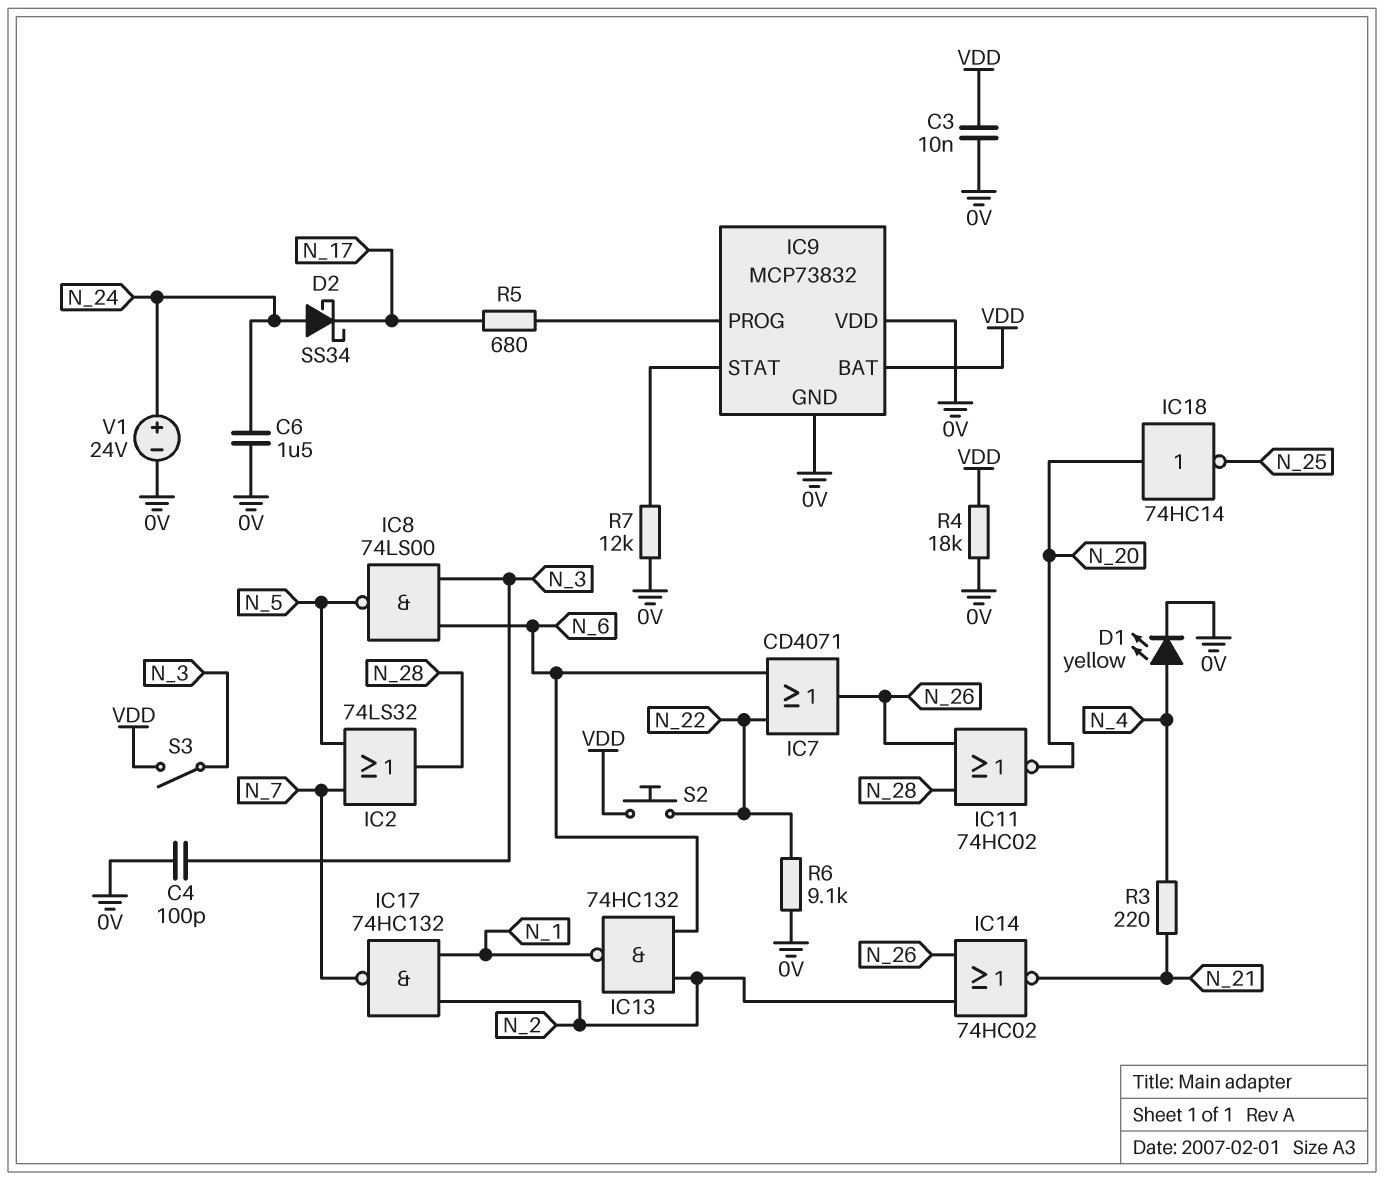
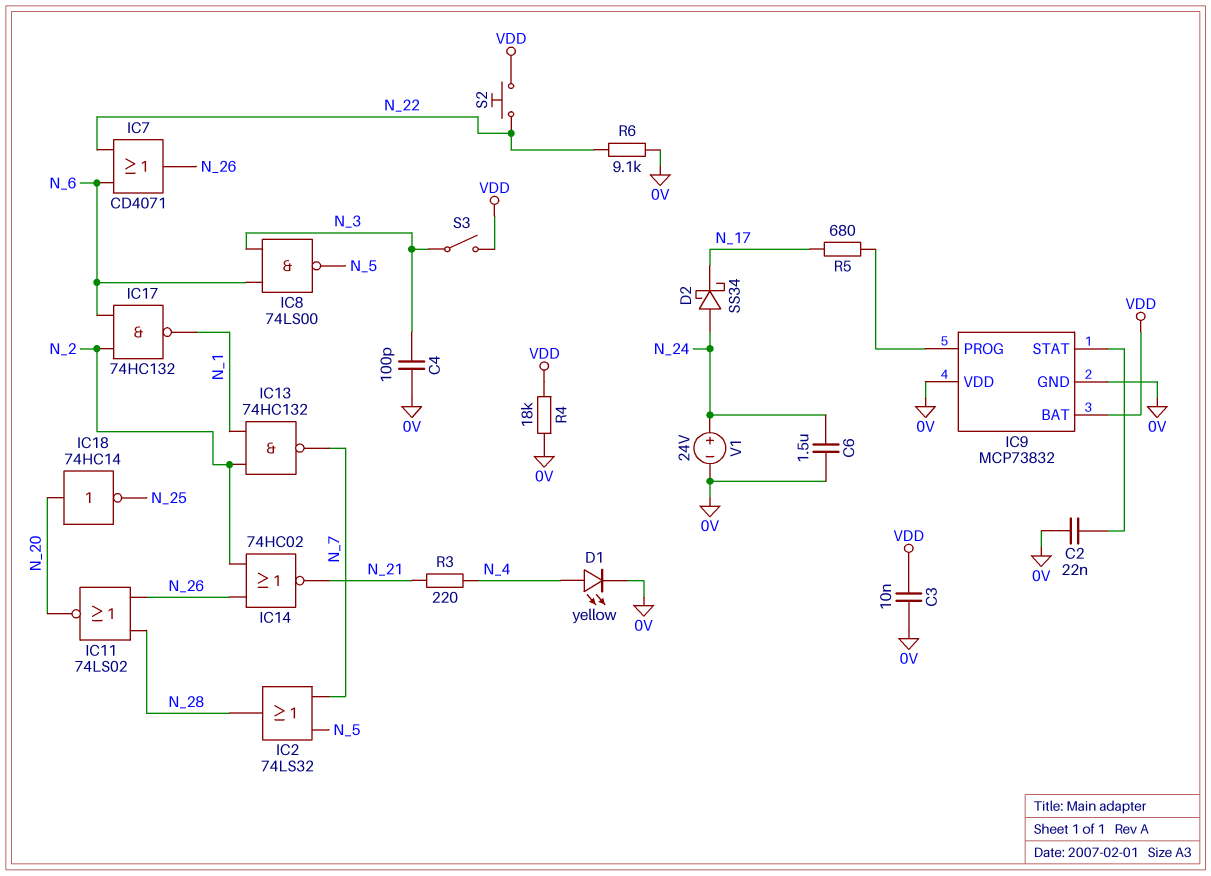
C2: none -> 22nF (0V, IC9/STAT)
IC11: NOR 74HC02 (in N_26, in N_28, out N_20) -> NOR 74LS02 (in N_26, in N_28, out N_20)
IC13: NAND 74HC132 (in N_2, in N_6, out N_1) -> NAND 74HC132 (in N_1, in N_2, out N_7)
IC17: NAND 74HC132 (in N_1, in N_2, out N_7) -> NAND 74HC132 (in N_2, in N_6, out N_1)
R7: 12k (0V, IC9/STAT) -> none

